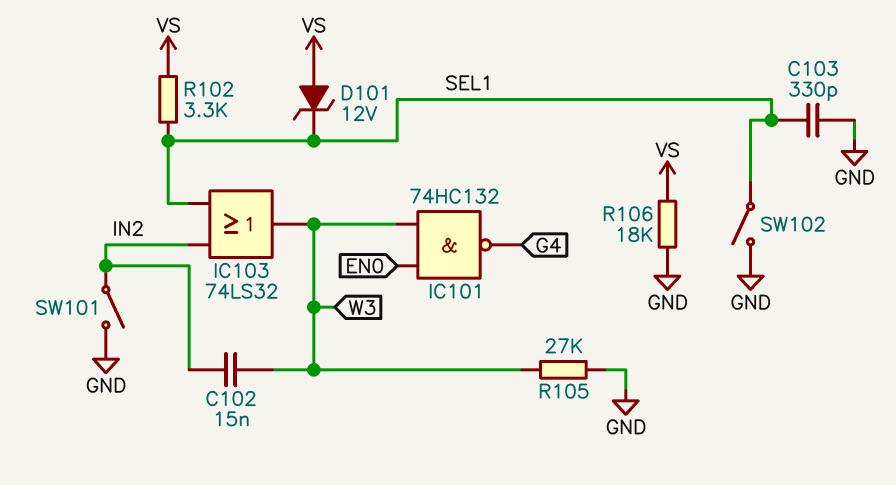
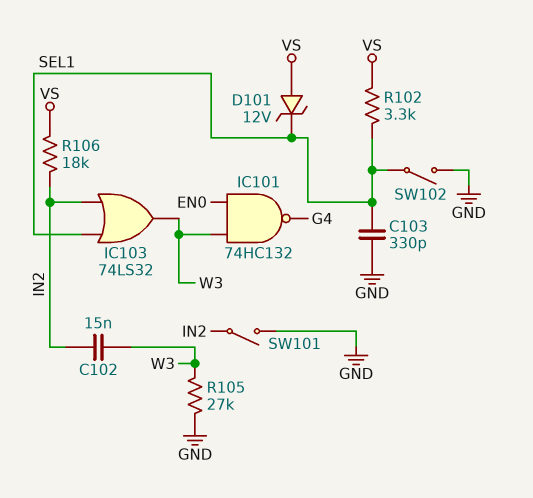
R106: 18k (GND, VS) -> 18k (IN2, VS)

